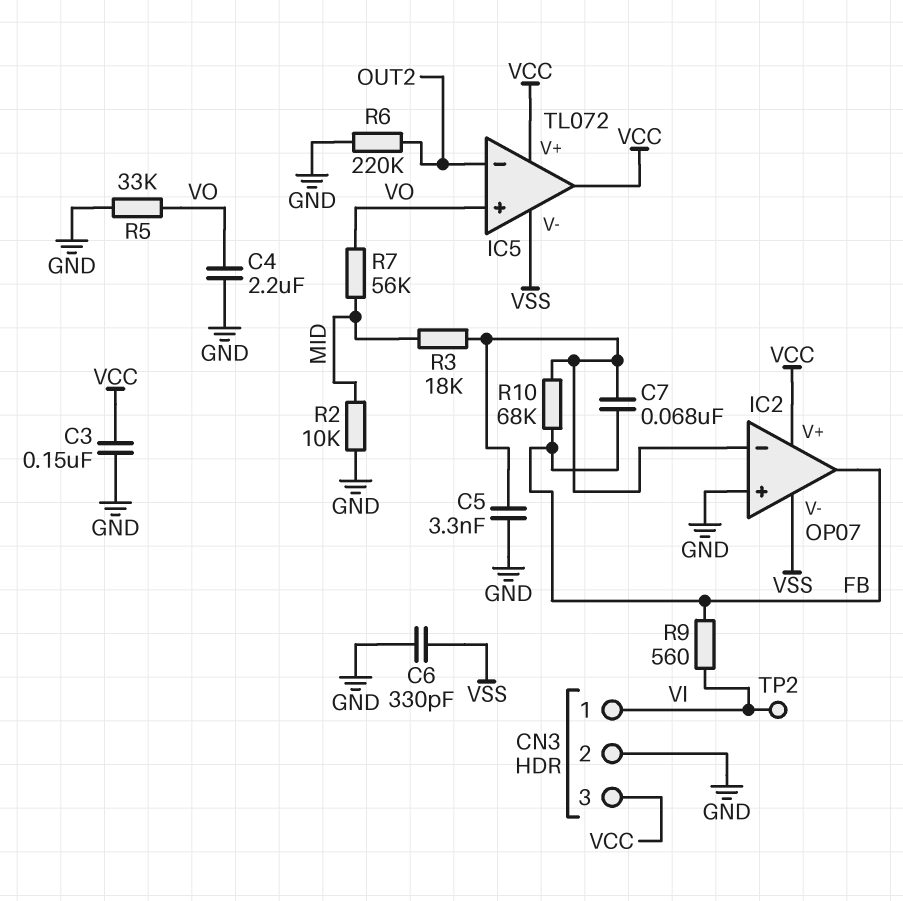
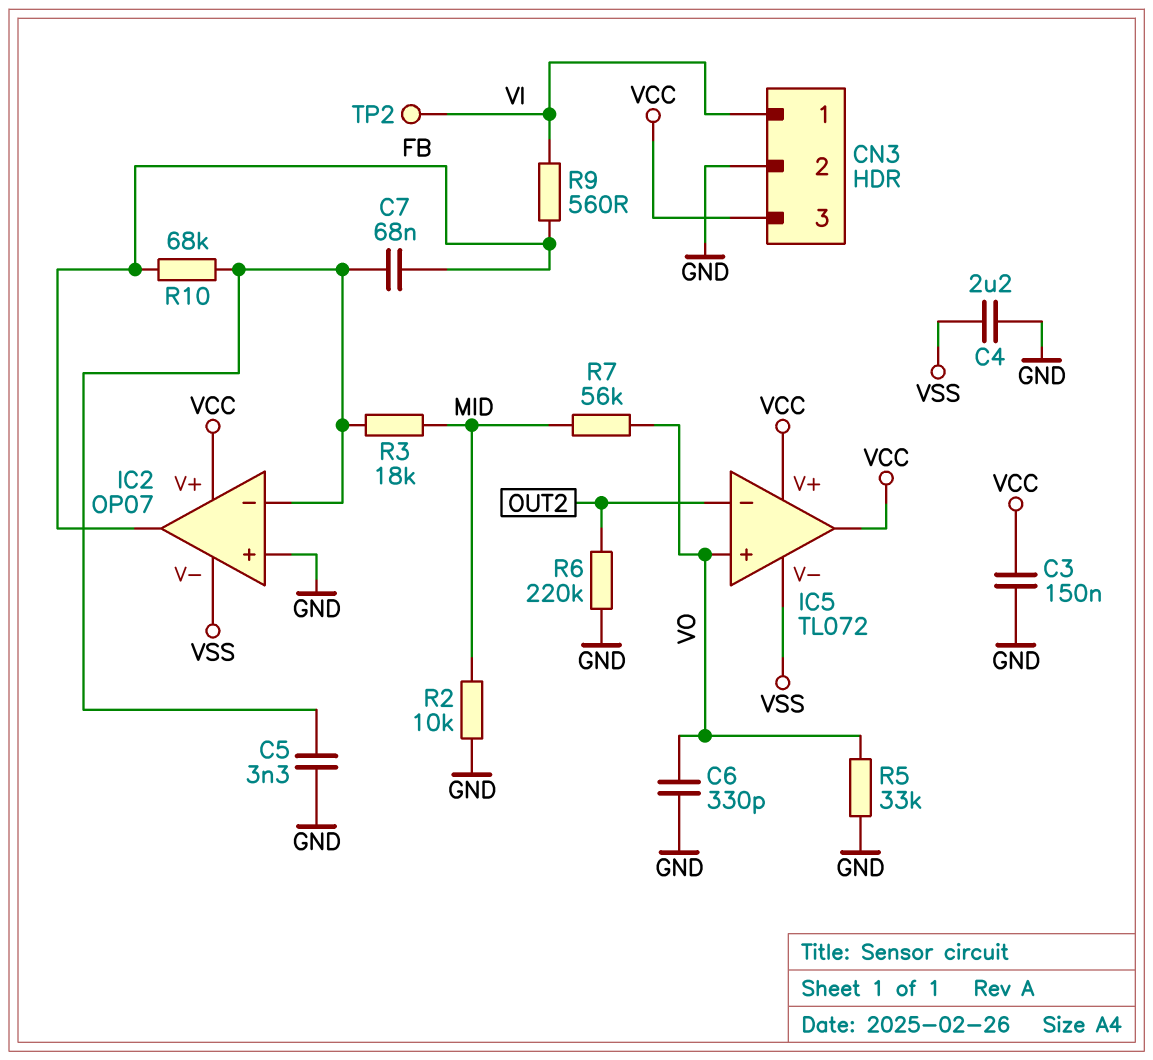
C4: 2.2uF (GND, VO) -> 2.2uF (GND, VSS)
C6: 330pF (GND, VSS) -> 330pF (GND, VO)

